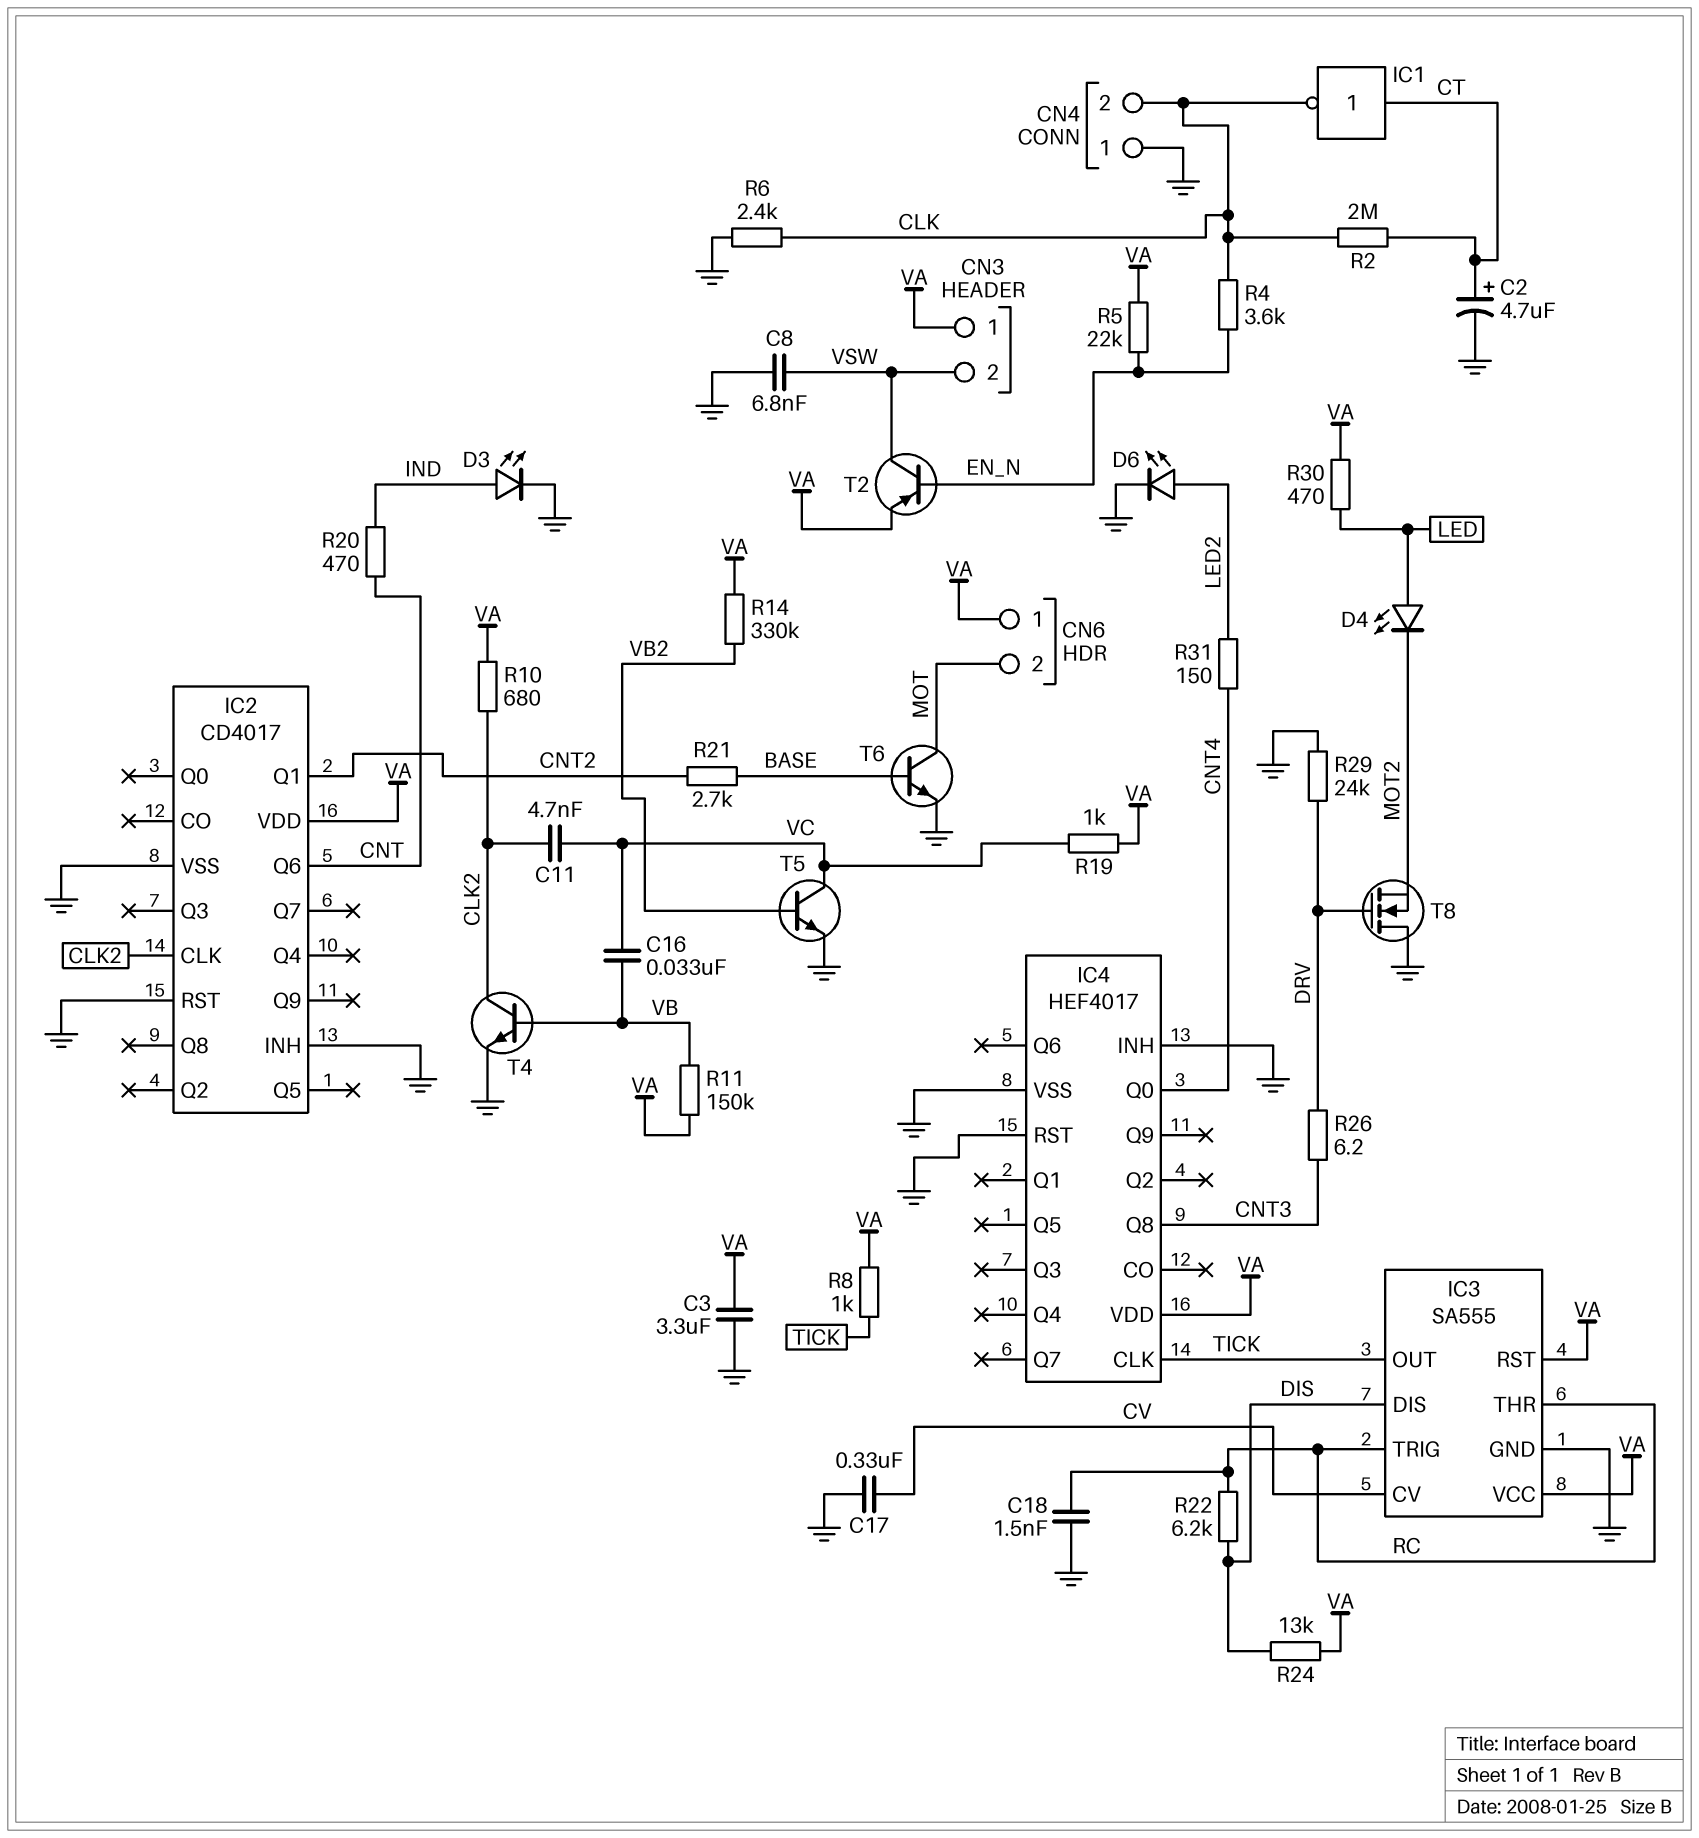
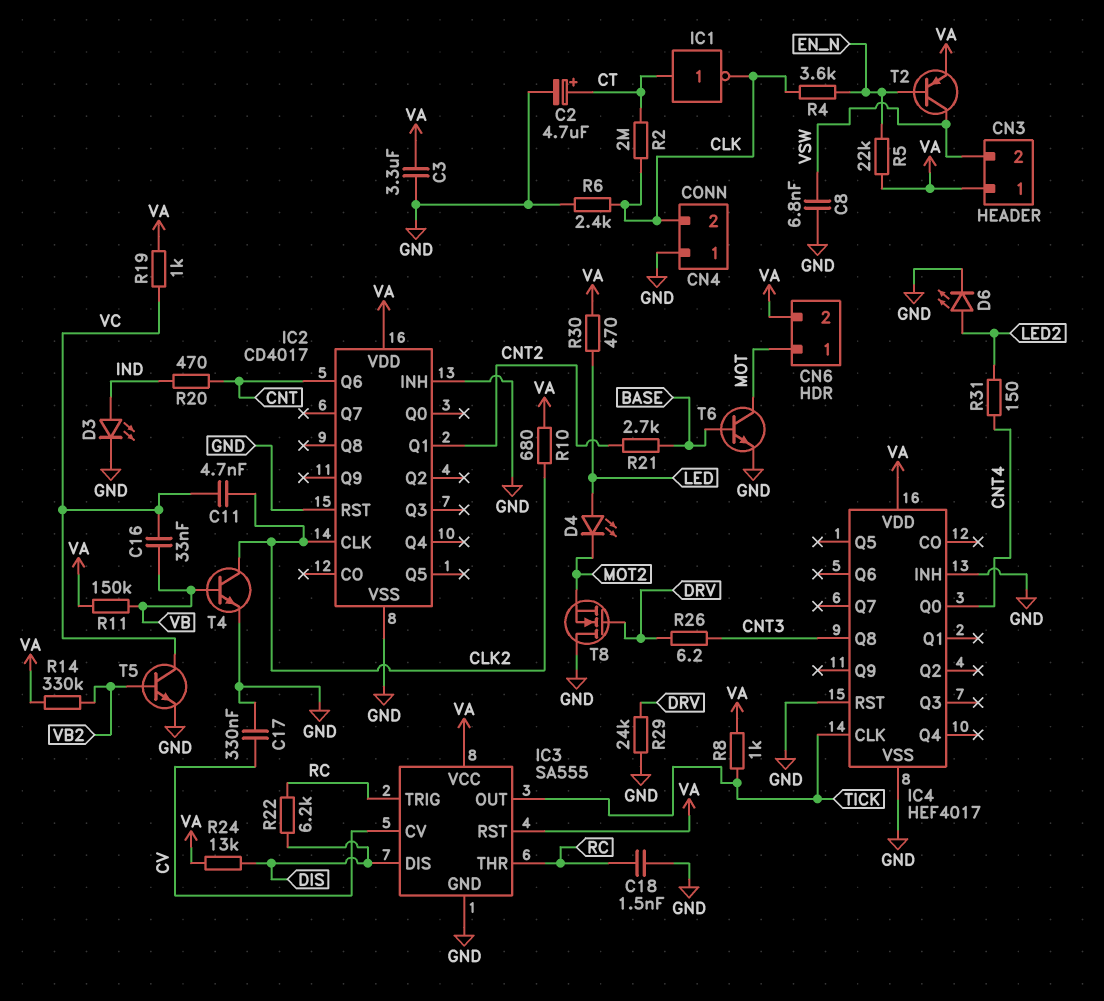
CN6 pin 1: VA -> MOT
CN6 pin 2: MOT -> VA

